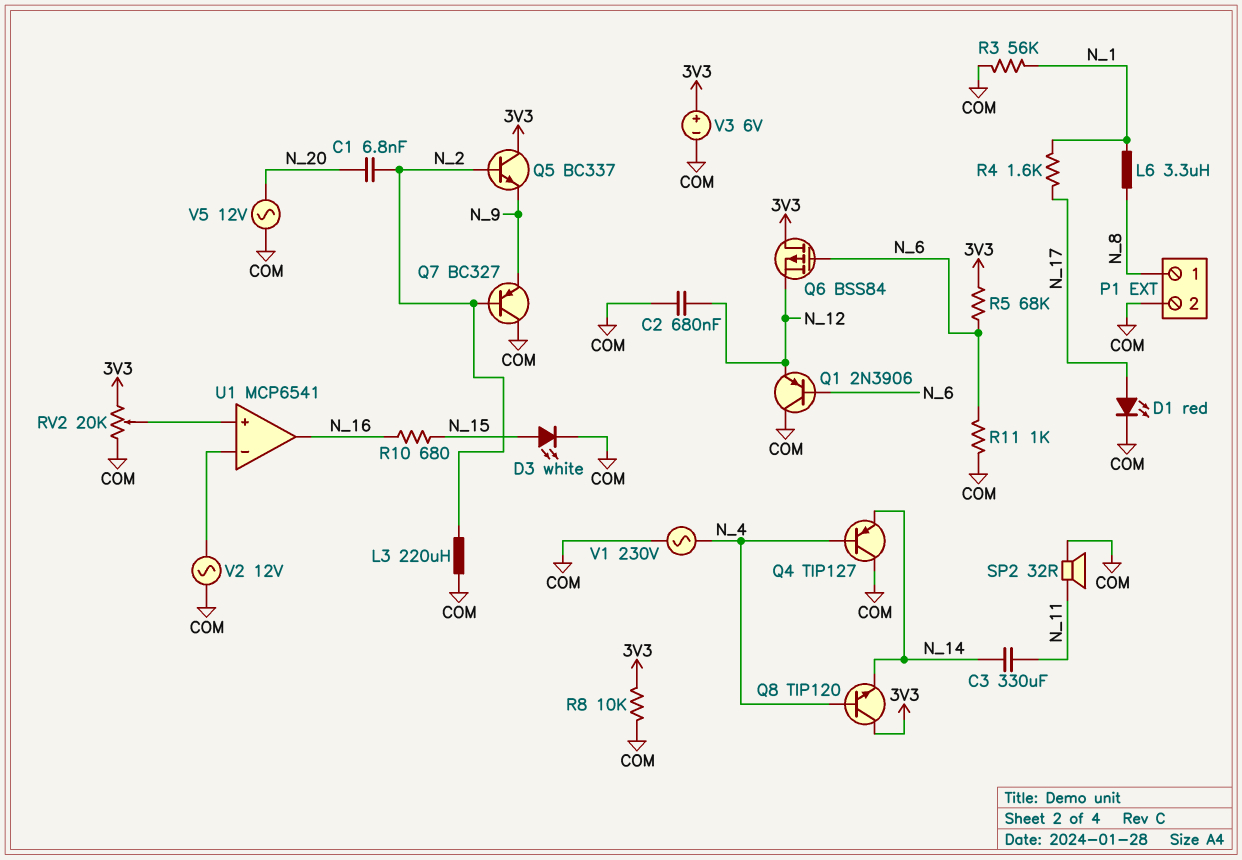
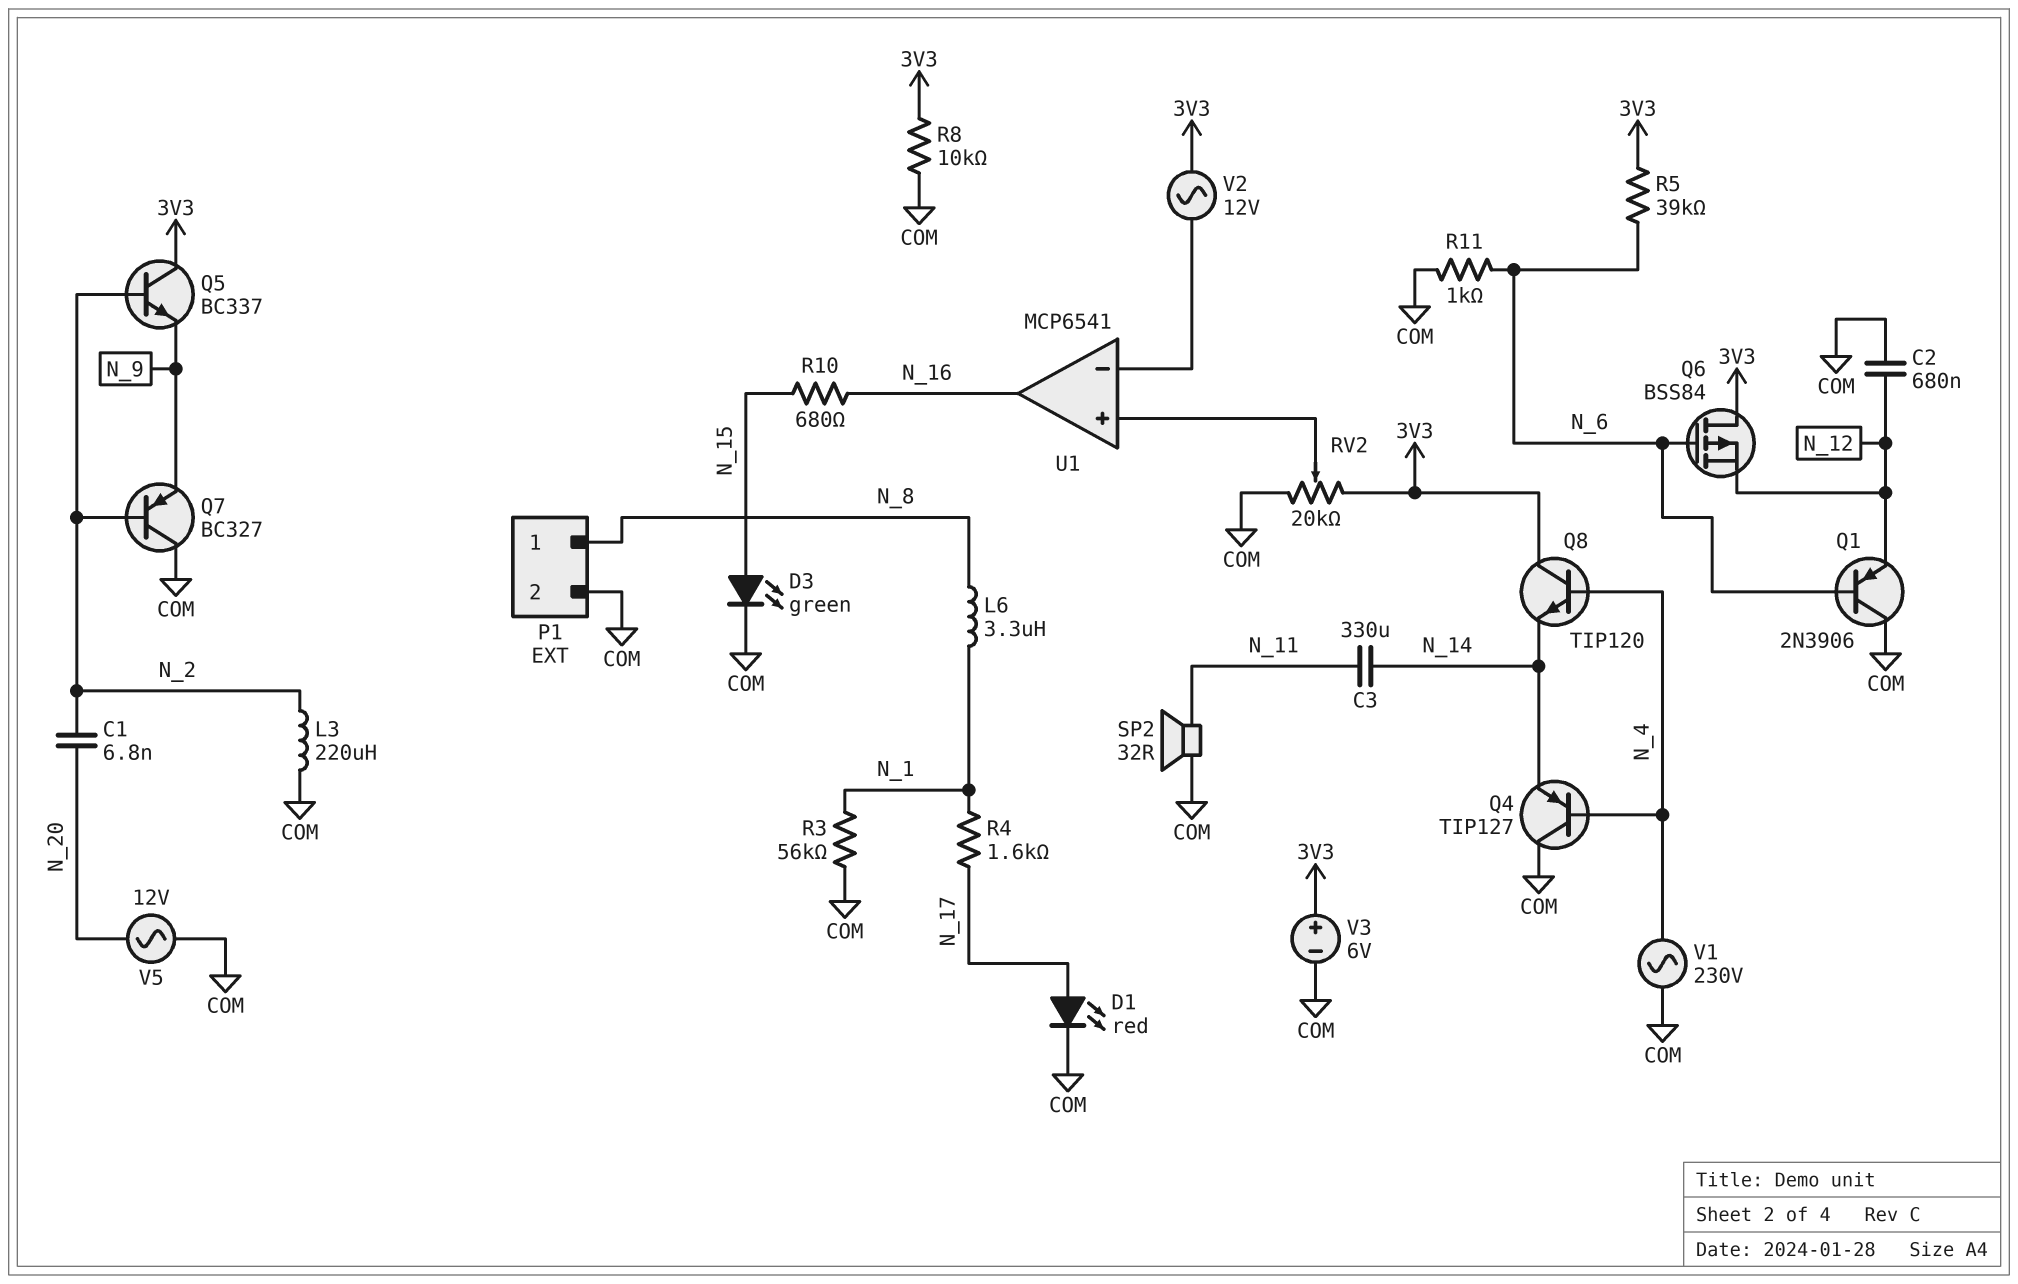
D3: LED white (A N_15, K COM) -> LED green (A N_15, K COM)
R5: 68k (3V3, N_6) -> 39k (3V3, N_6)
V2: AC 12V (COM, U1/in-) -> AC 12V (3V3, U1/in-)

